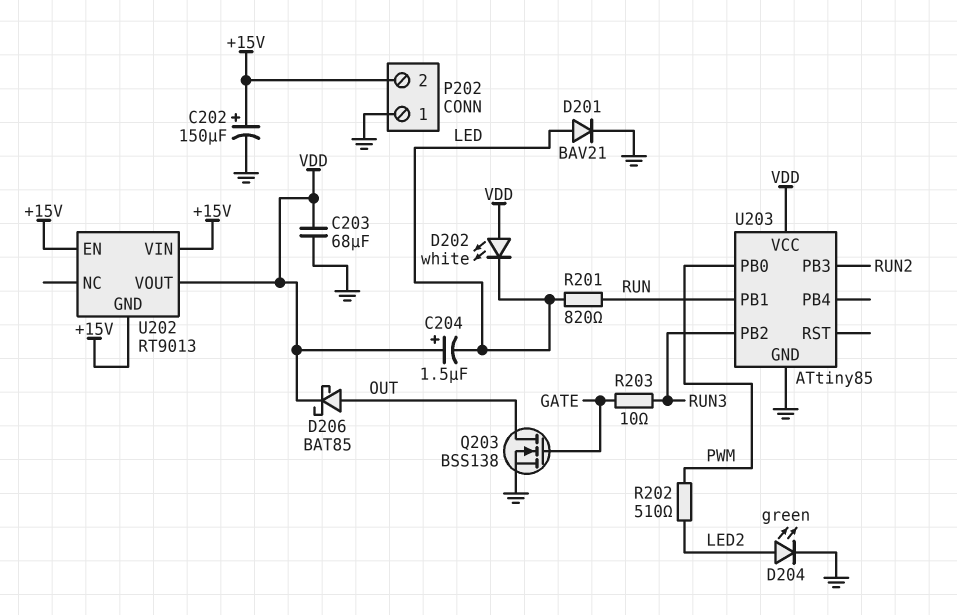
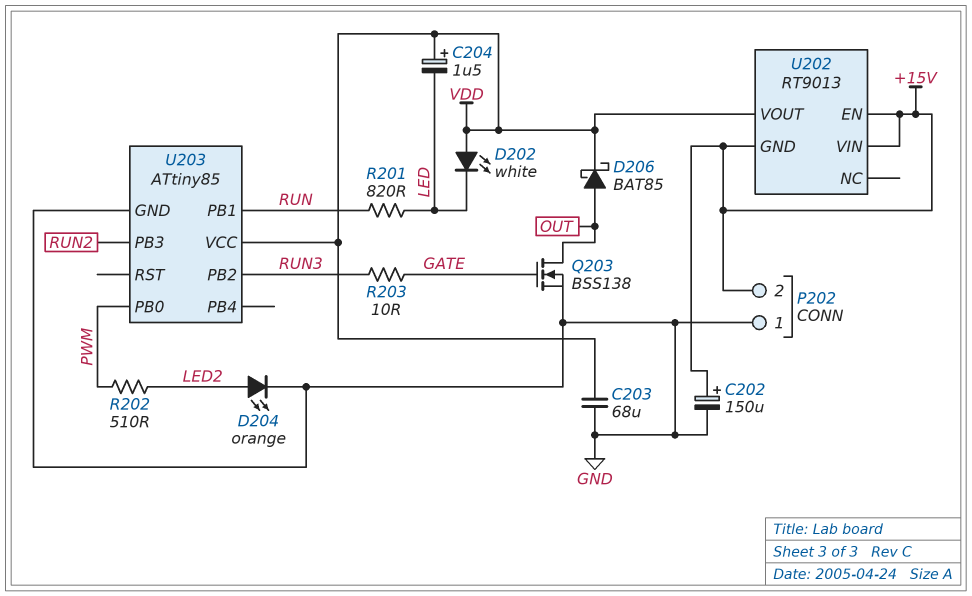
D201: diode BAV21 (A LED, K GND) -> none
D204: LED green (A LED2, K GND) -> LED orange (A LED2, K GND)

